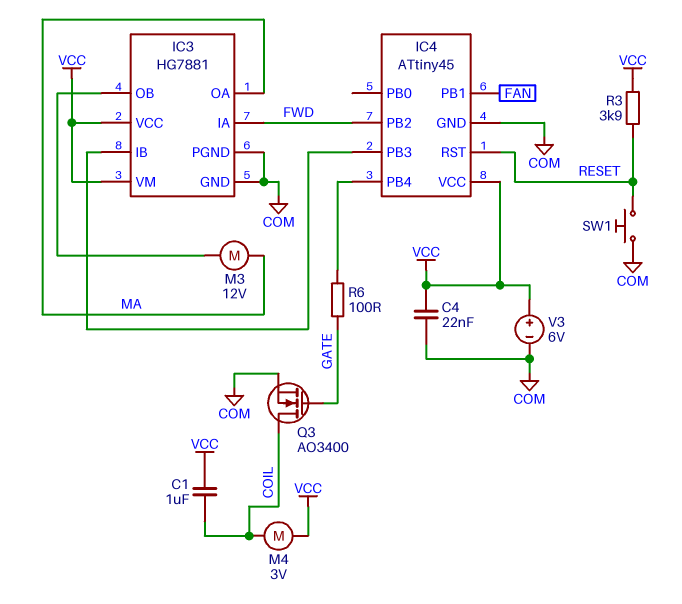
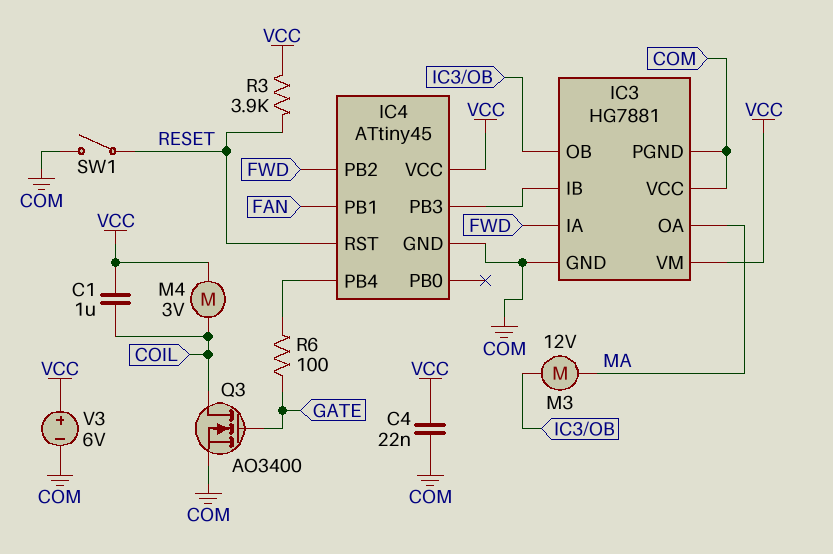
IC3 pin VCC: VCC -> COM
SW1: button (COM, RESET) -> switch (COM, RESET)

